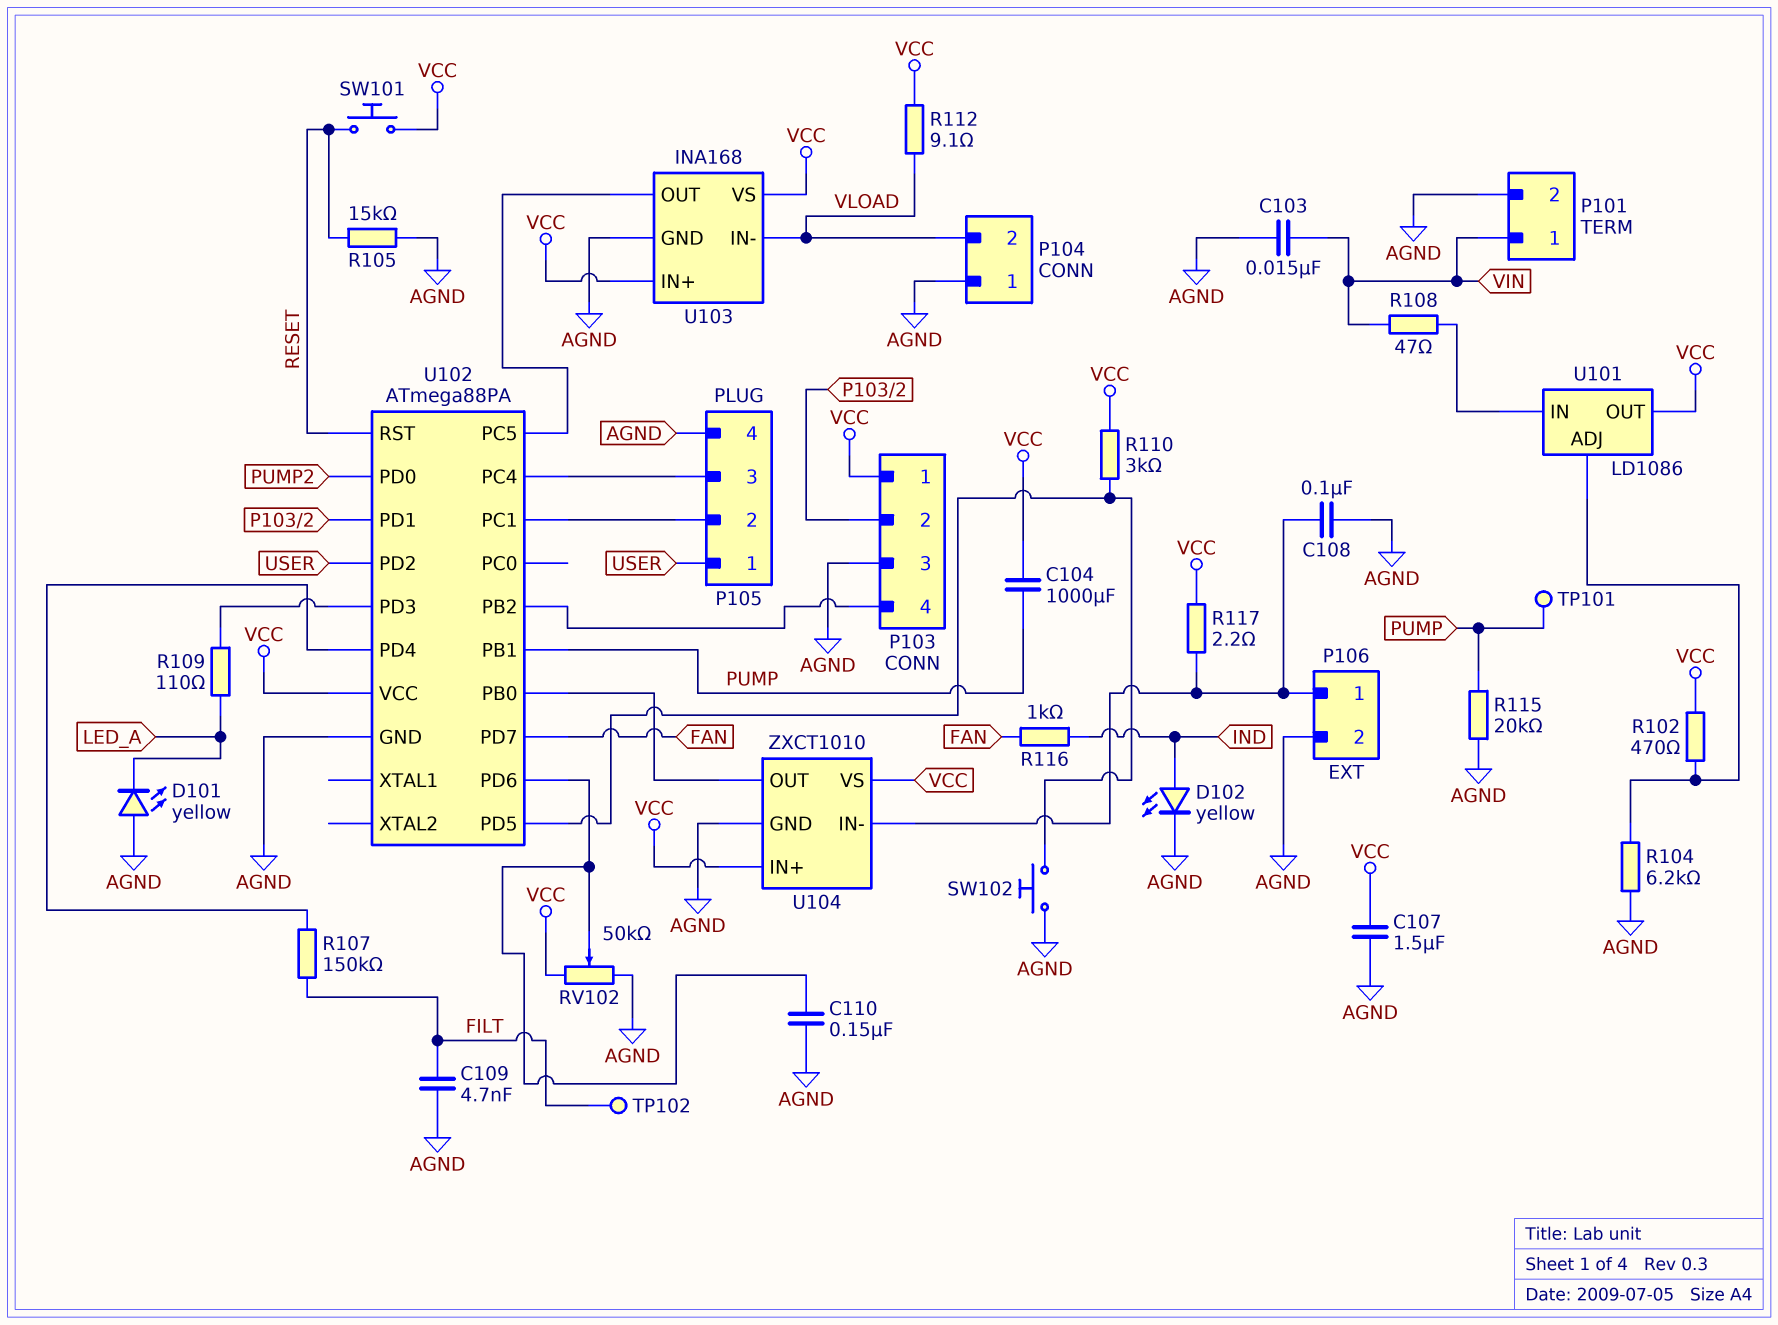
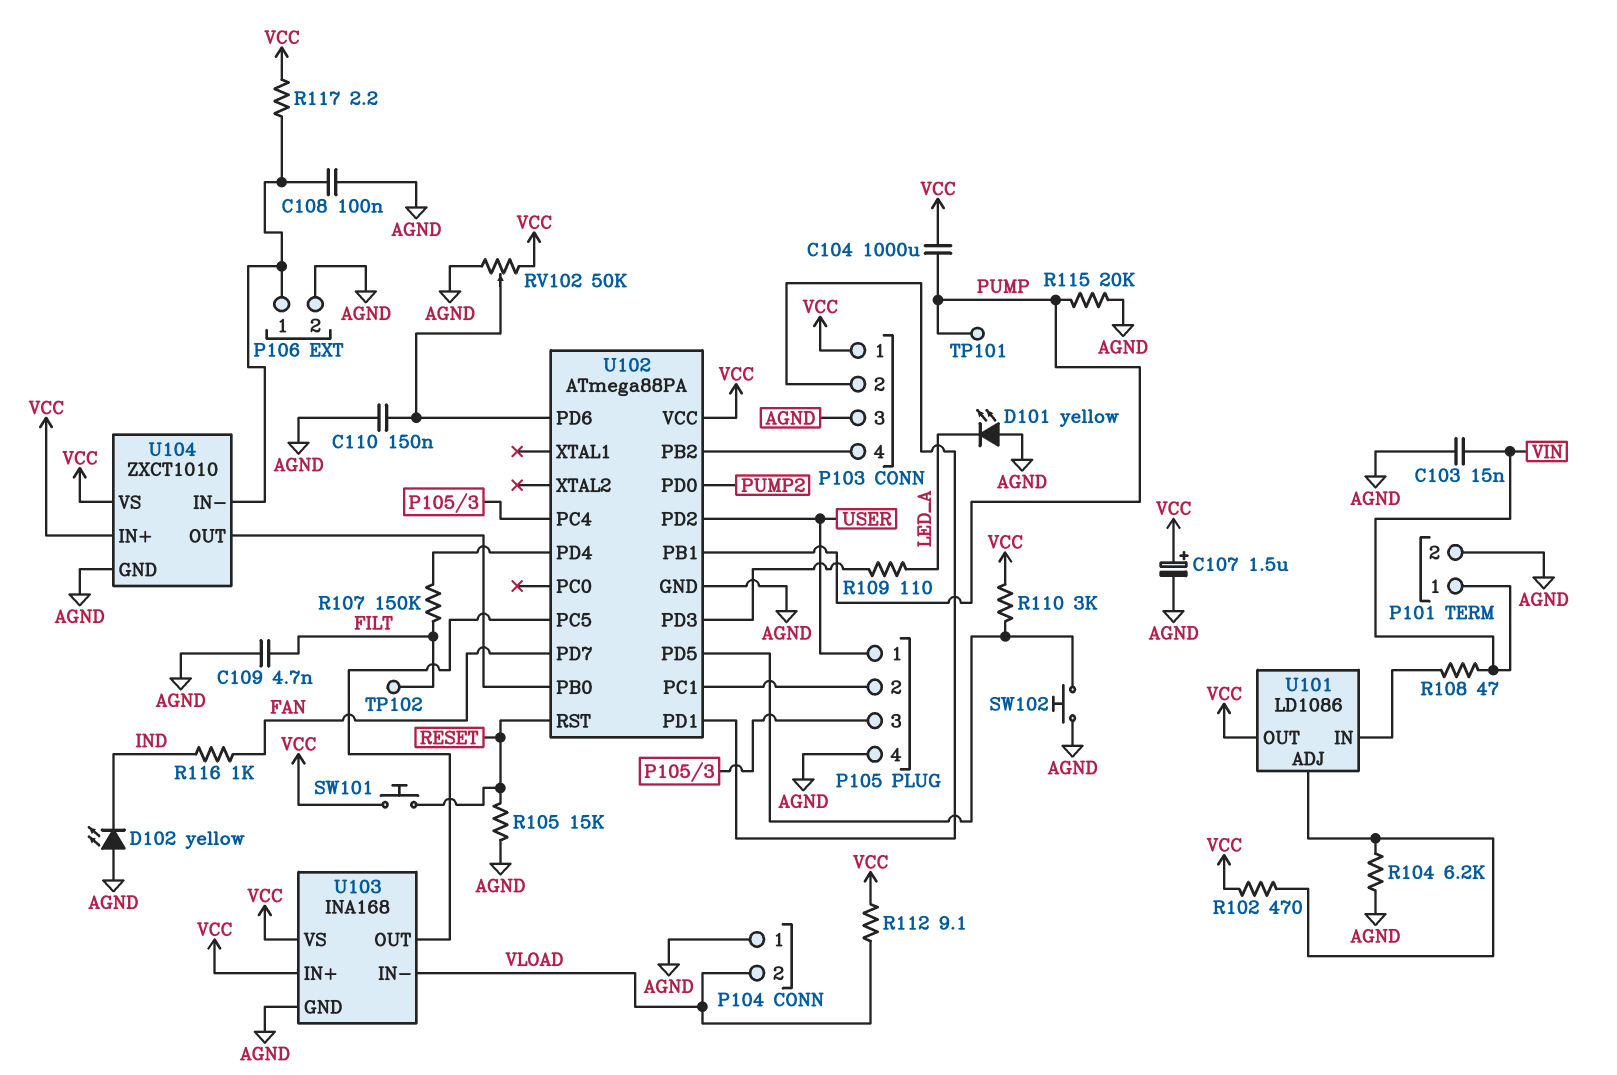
C107: 1.5uF (AGND, VCC) -> 1.5uF (plus VCC, minus AGND)
D102: LED yellow (A IND, K AGND) -> LED yellow (A AGND, K IND)

